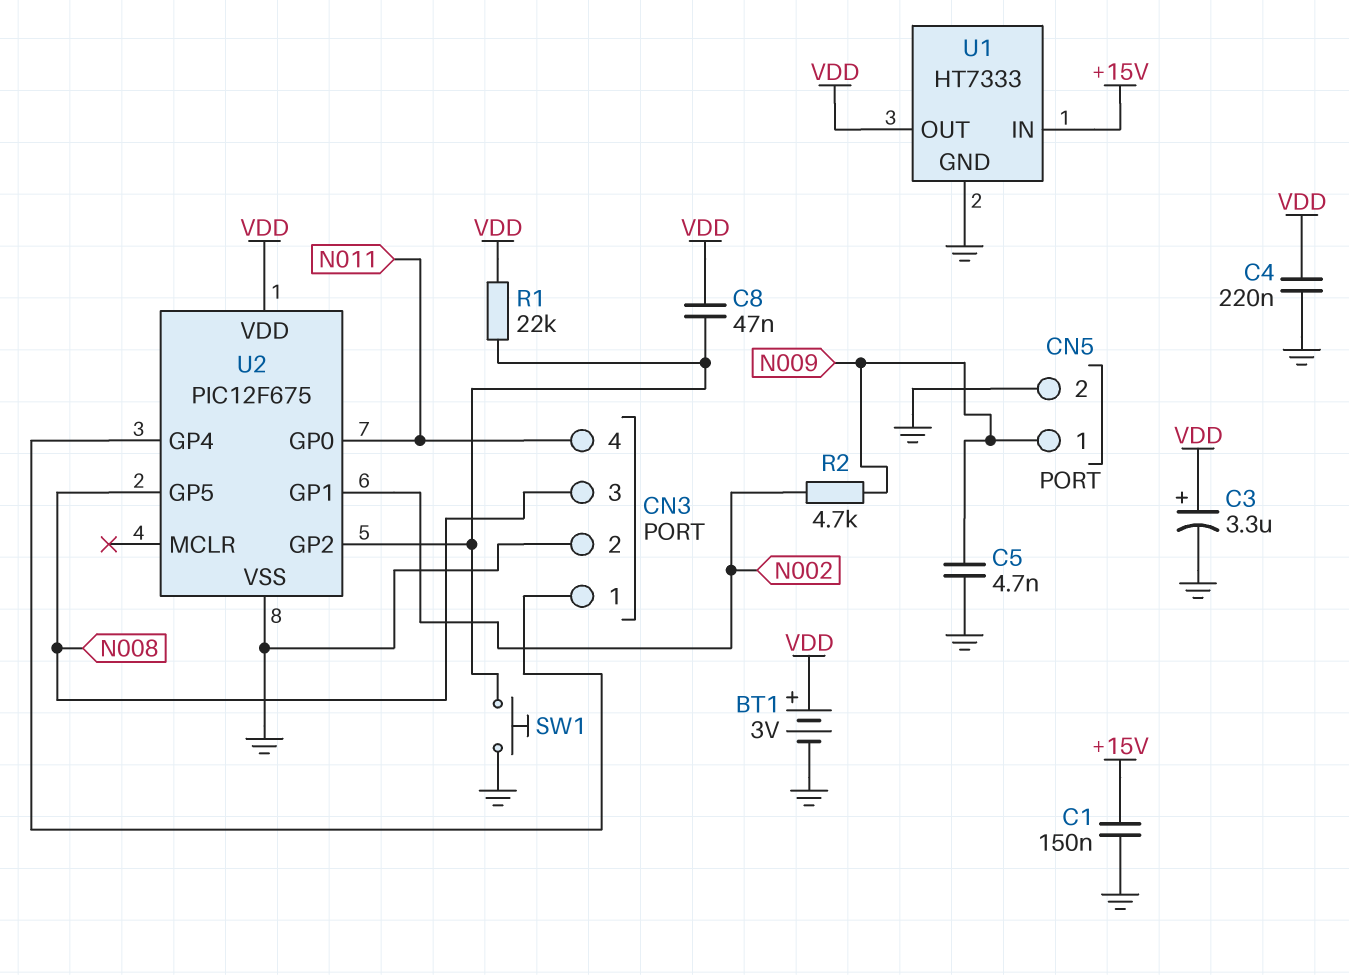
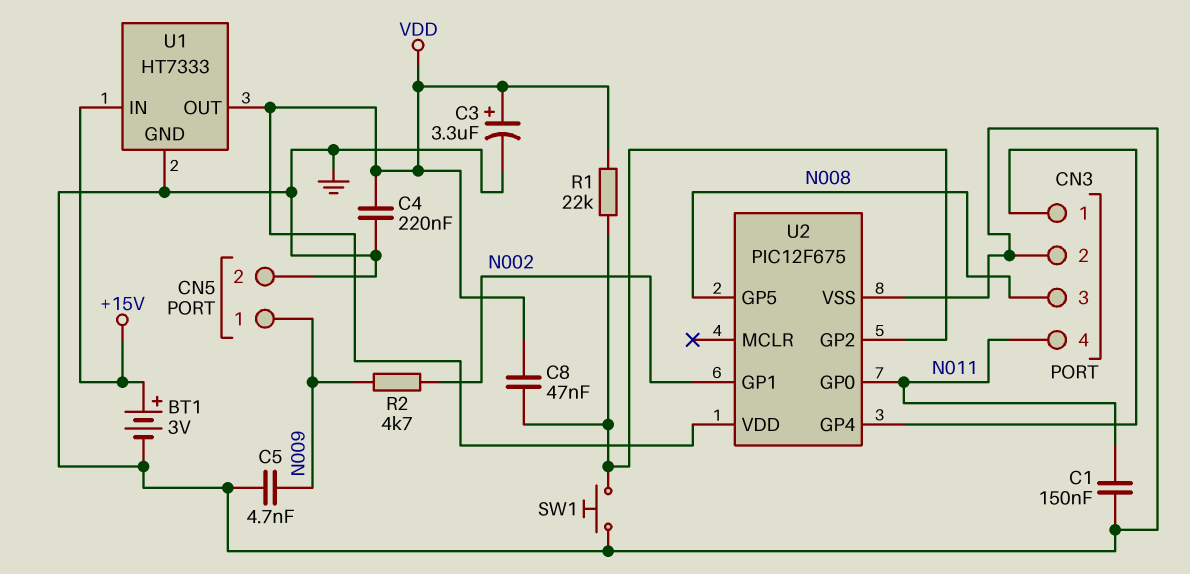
BT1: 3V (plus VDD, minus GND) -> 3V (plus +15V, minus GND)
C1: 150nF (+15V, GND) -> 150nF (GND, N011)

